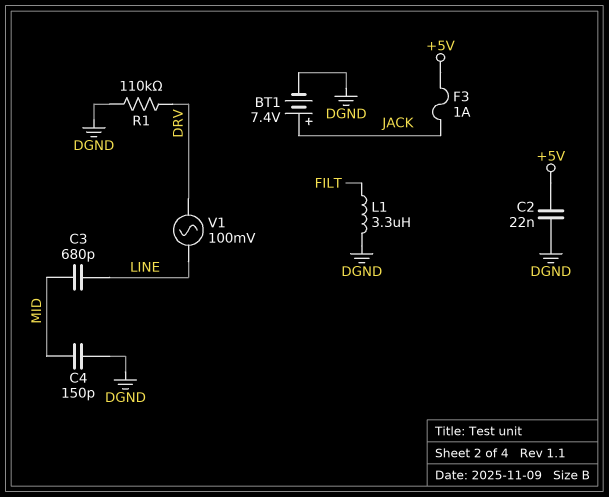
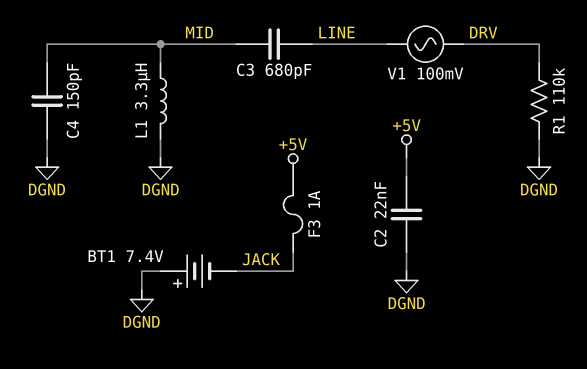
BT1: 7.4V (plus JACK, minus DGND) -> 7.4V (plus DGND, minus JACK)
L1: 3.3uH (DGND, FILT) -> 3.3uH (DGND, MID)

